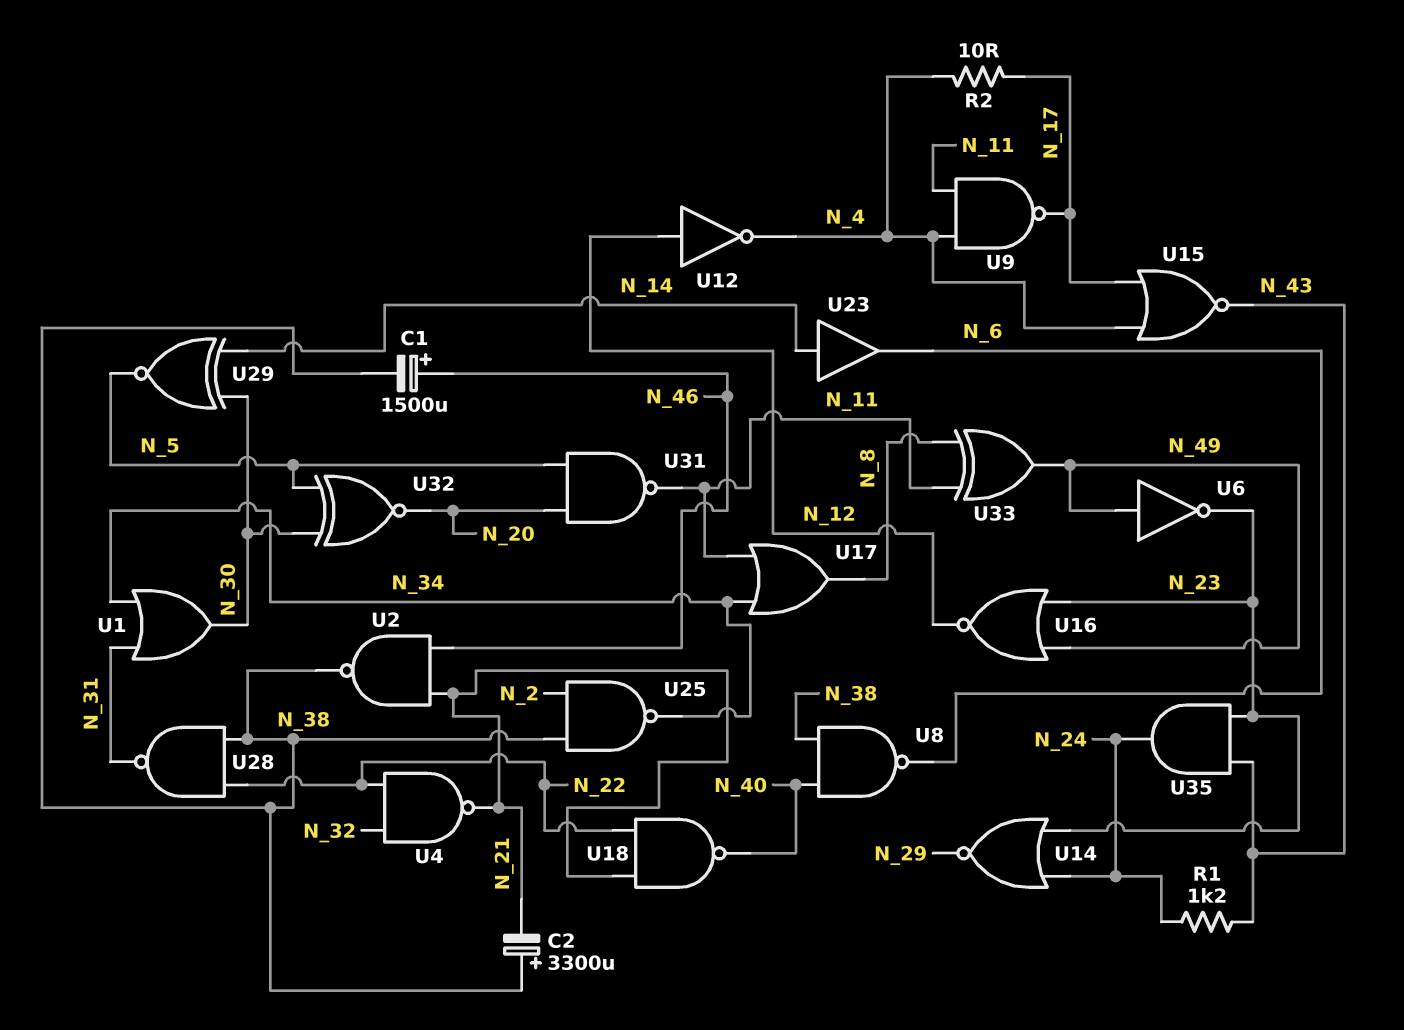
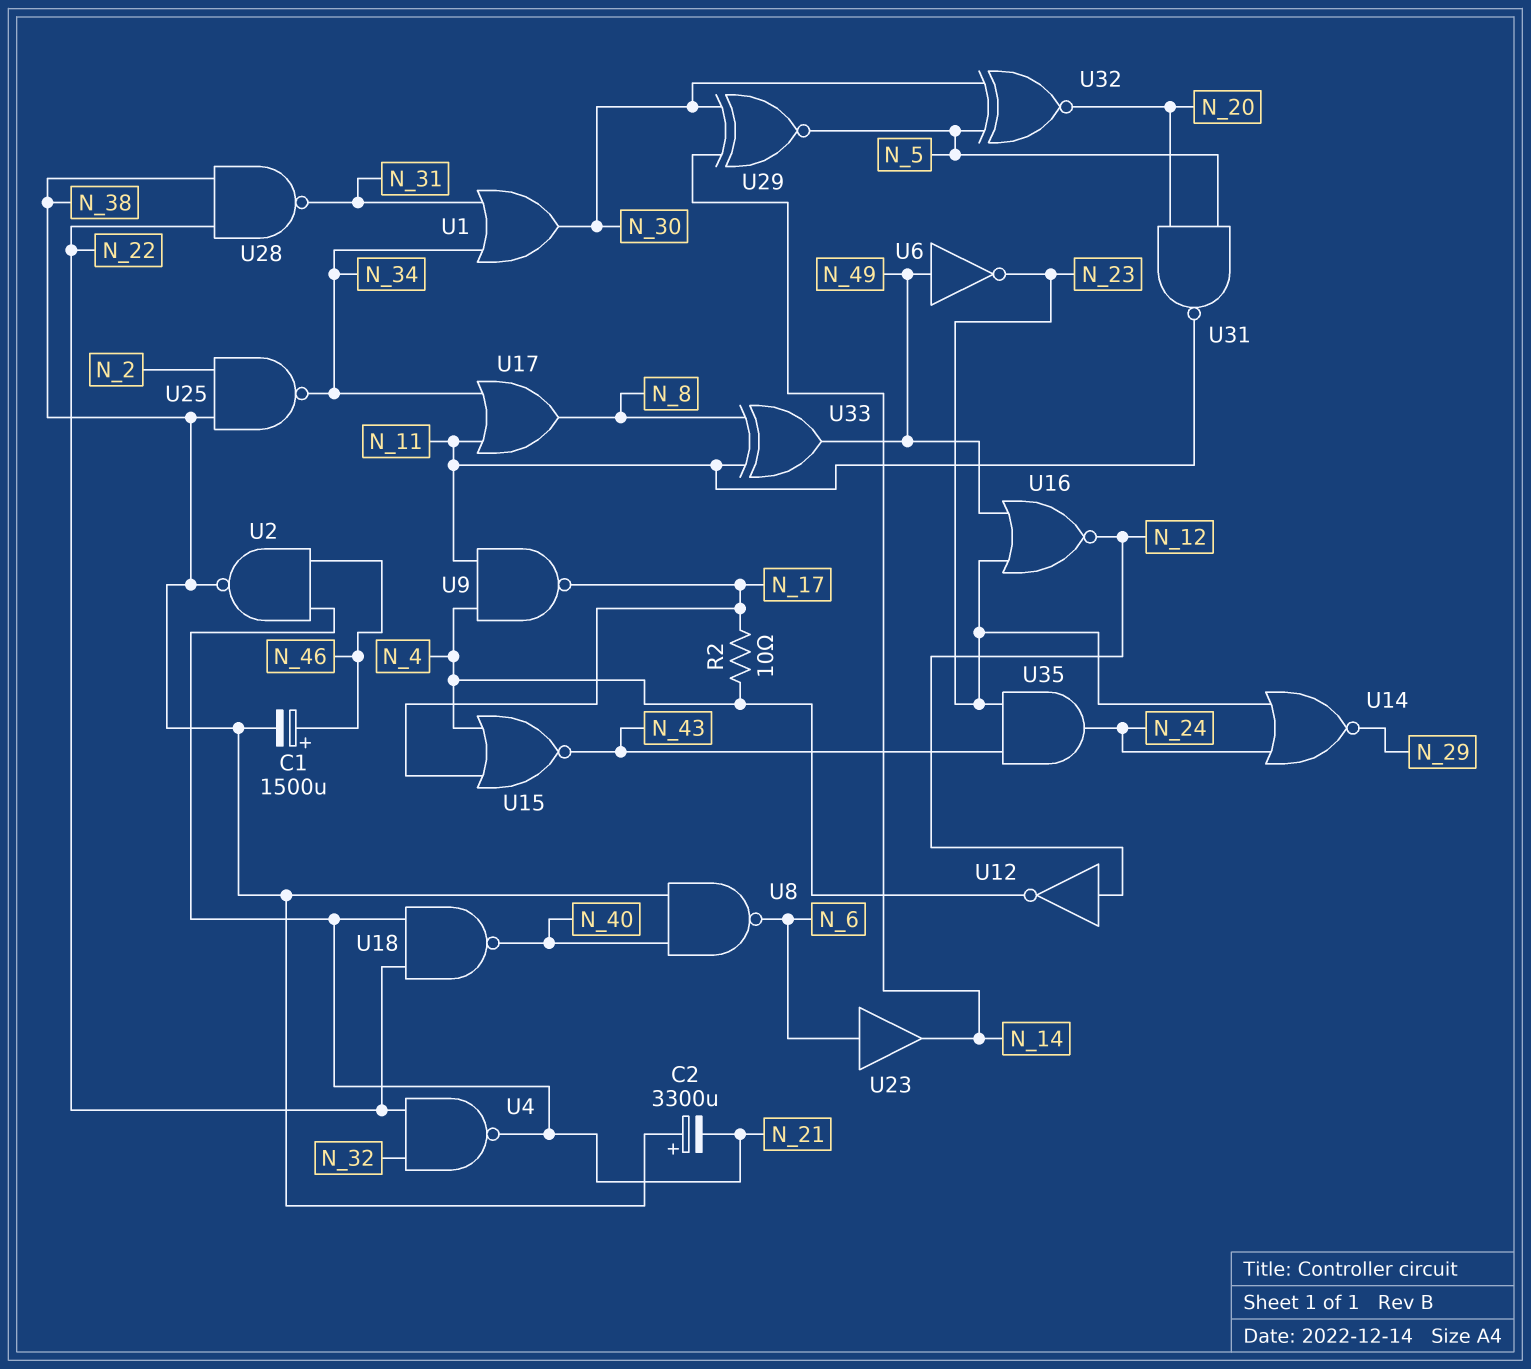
R1: 1.2k (N_24, N_43) -> none
U23: buffer (in N_14, out N_6) -> buffer (in N_6, out N_14)

